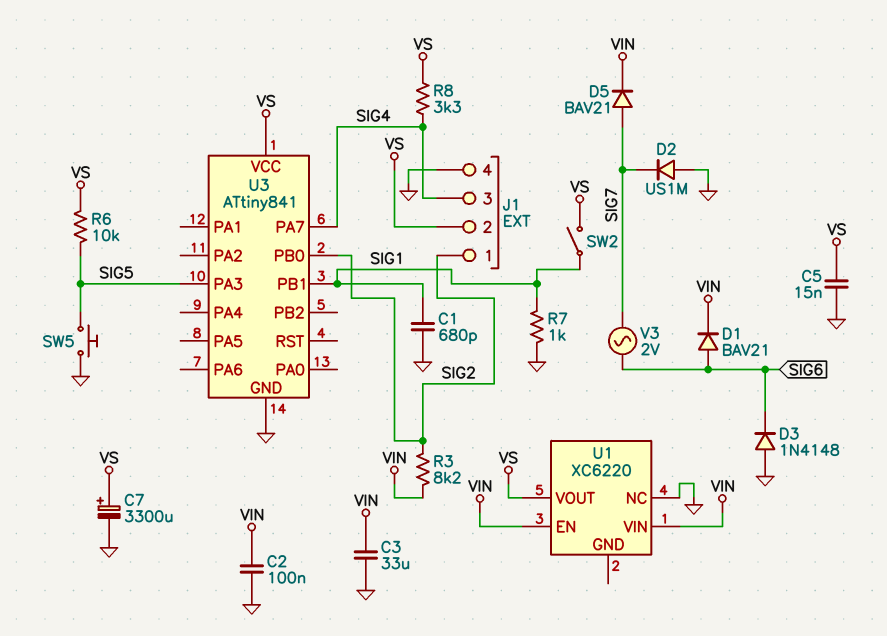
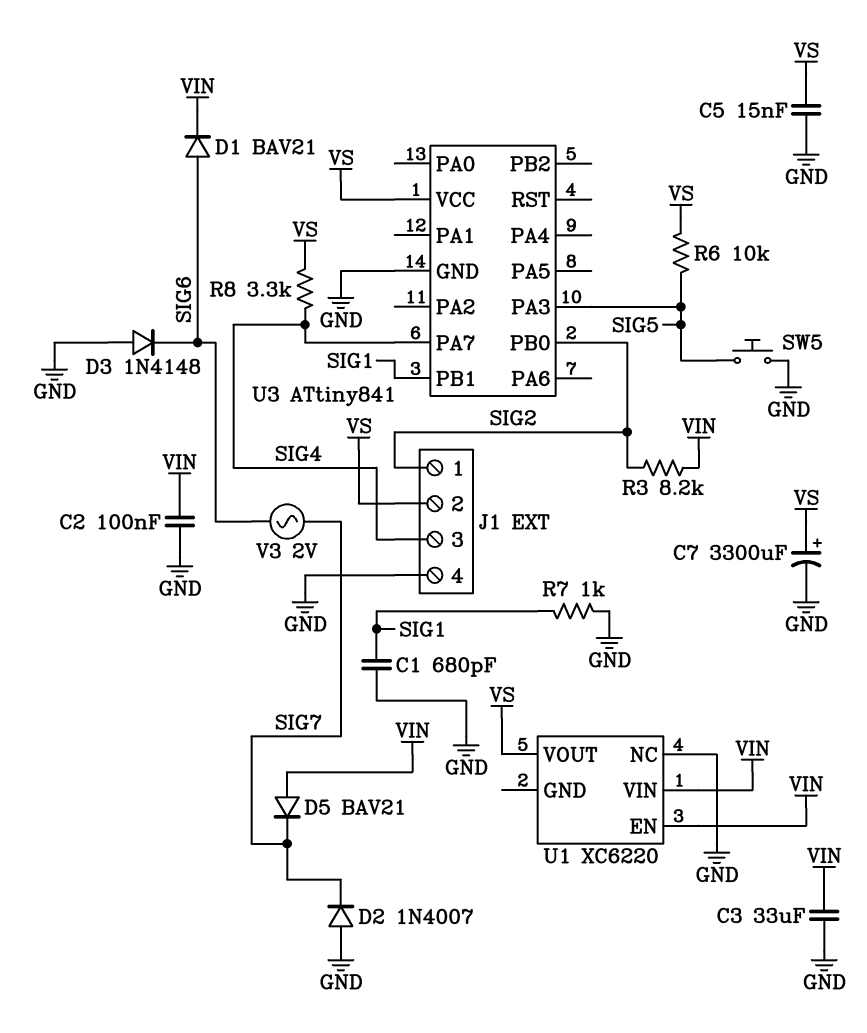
D2: diode US1M (A GND, K SIG7) -> diode 1N4007 (A GND, K SIG7)
D5: diode BAV21 (A SIG7, K VIN) -> diode BAV21 (A VIN, K SIG7)
SW2: switch (SIG1, VS) -> none

